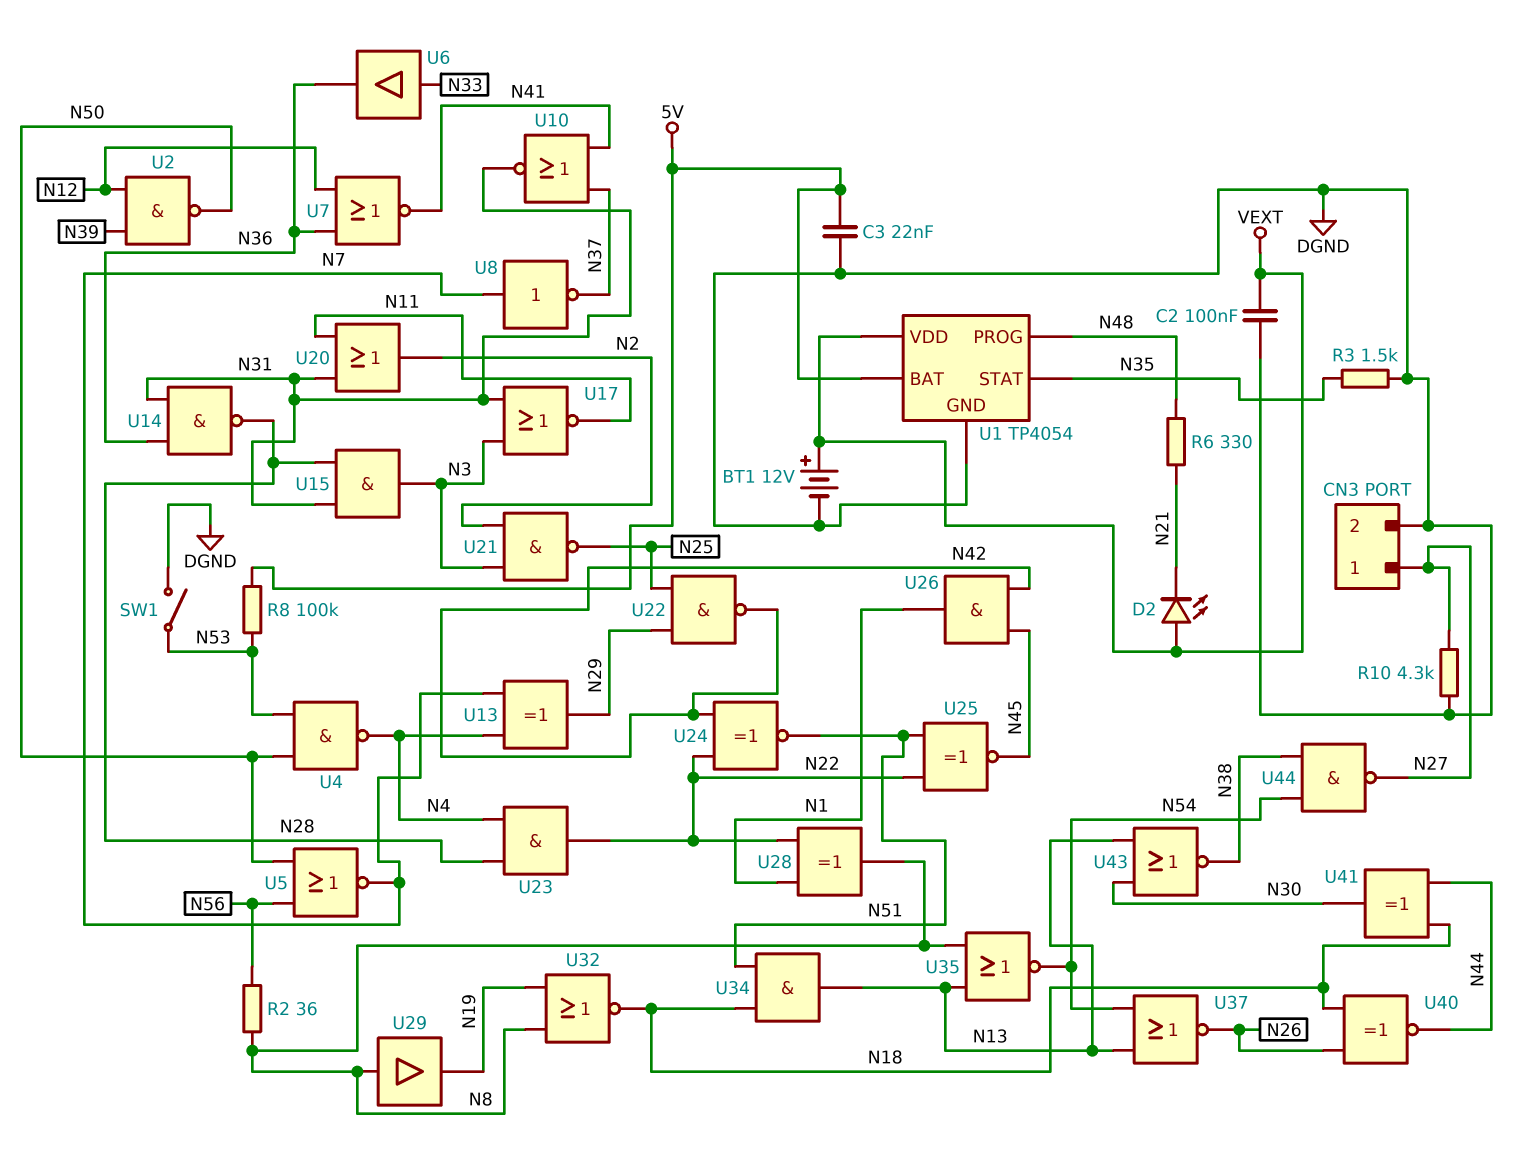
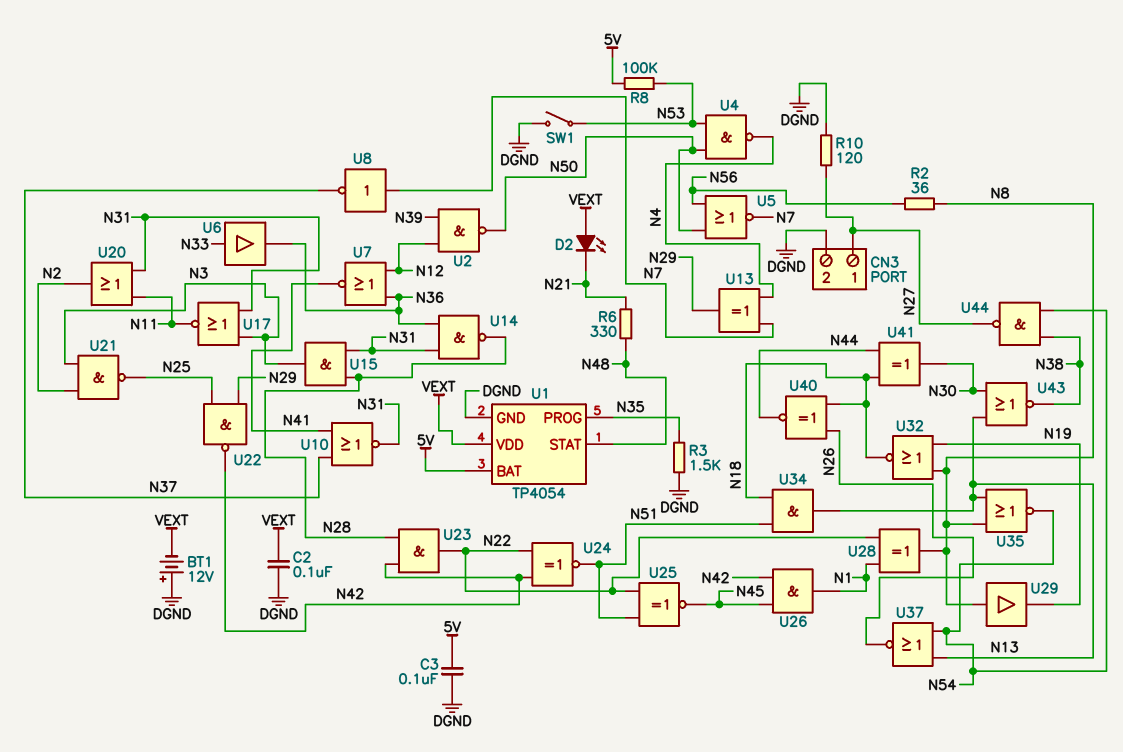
BT1: 12V (plus VEXT, minus DGND) -> 12V (plus DGND, minus VEXT)
C3: 22nF (5V, DGND) -> 100nF (5V, DGND)
R10: 4.3k (DGND, N27) -> 120 (DGND, N27)
U1 pin PROG: N48 -> N35
U1 pin STAT: N35 -> N48
U23: AND (in N4, in N28, out N22) -> AND (in N28, in N42, out N22)

